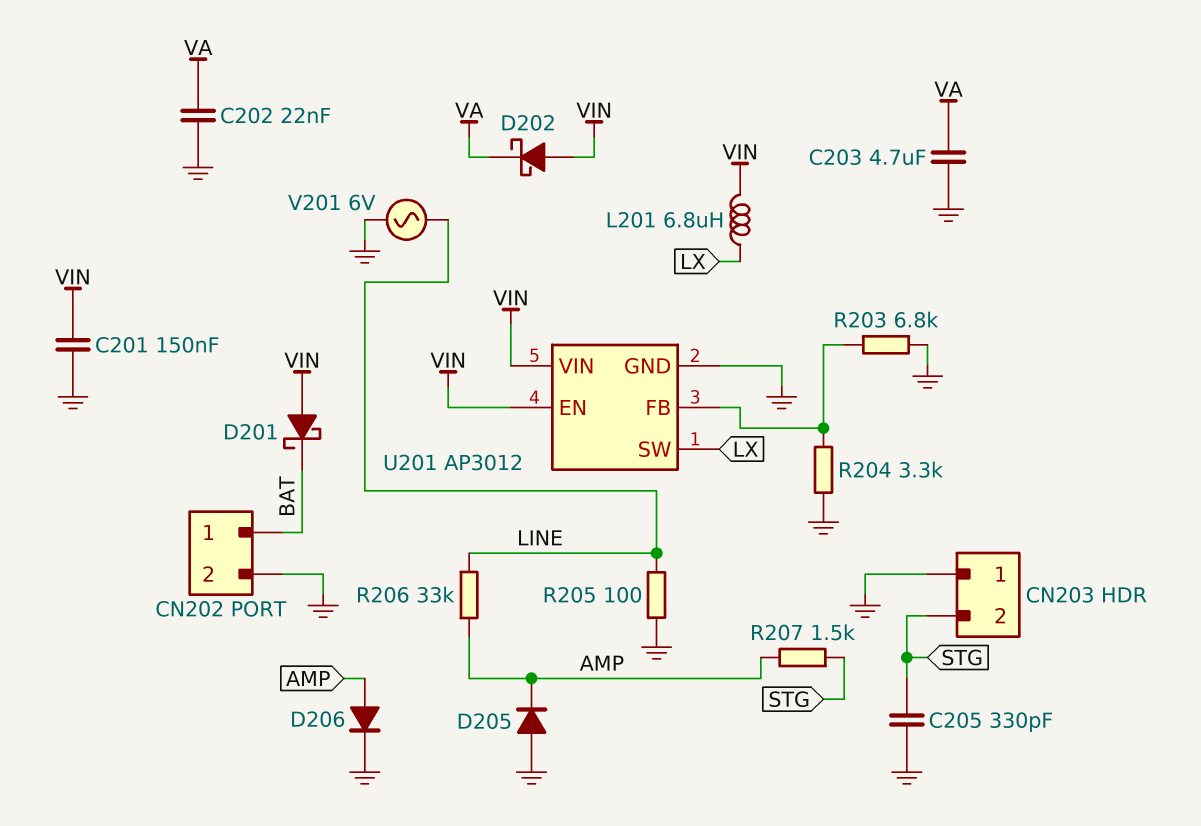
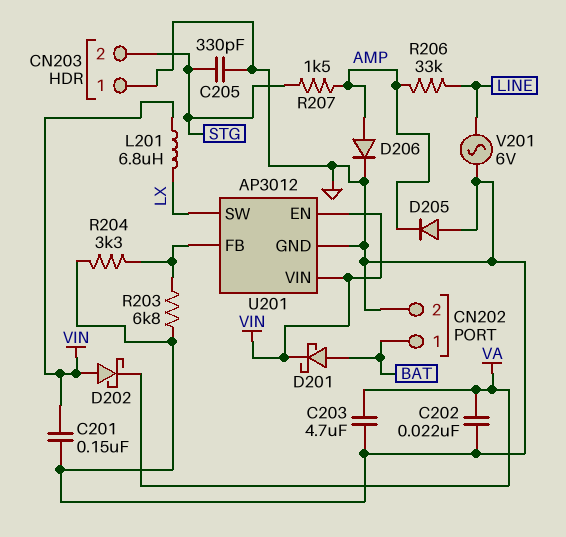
D201: schottky (A VIN, K BAT) -> schottky (A BAT, K VIN)
R205: 100 (GND, LINE) -> none

